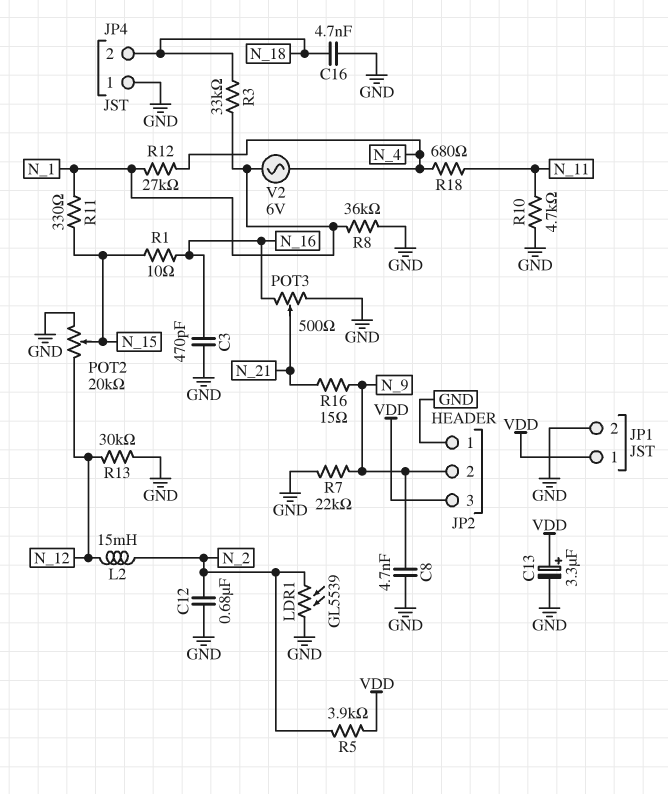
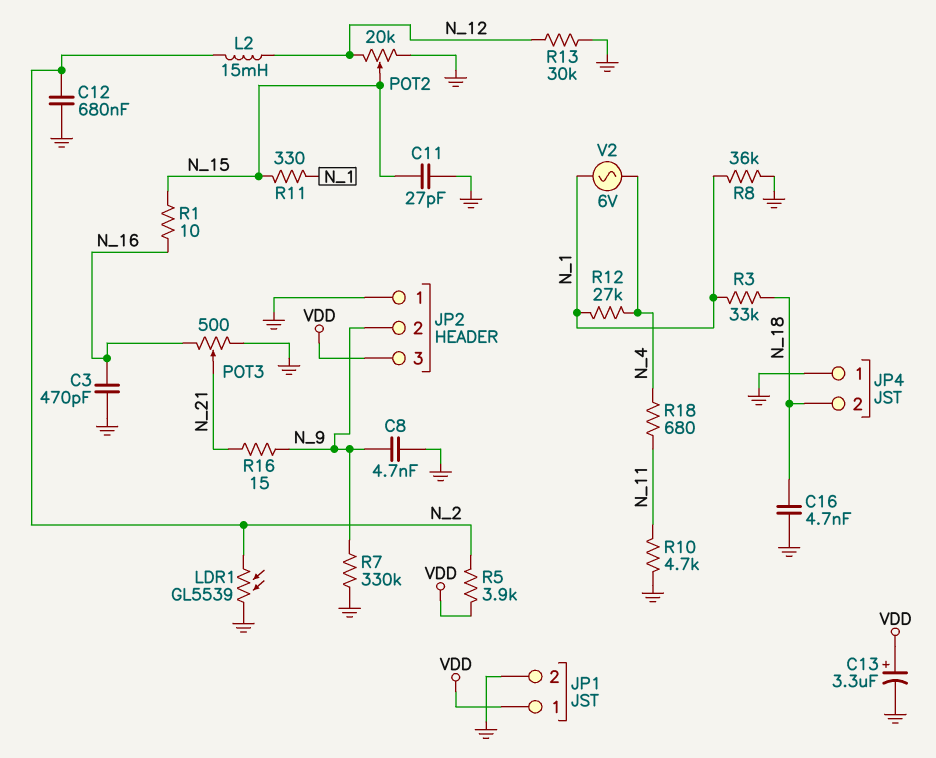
C11: none -> 27pF (GND, N_15)
R7: 22k (GND, N_9) -> 330k (GND, N_9)

